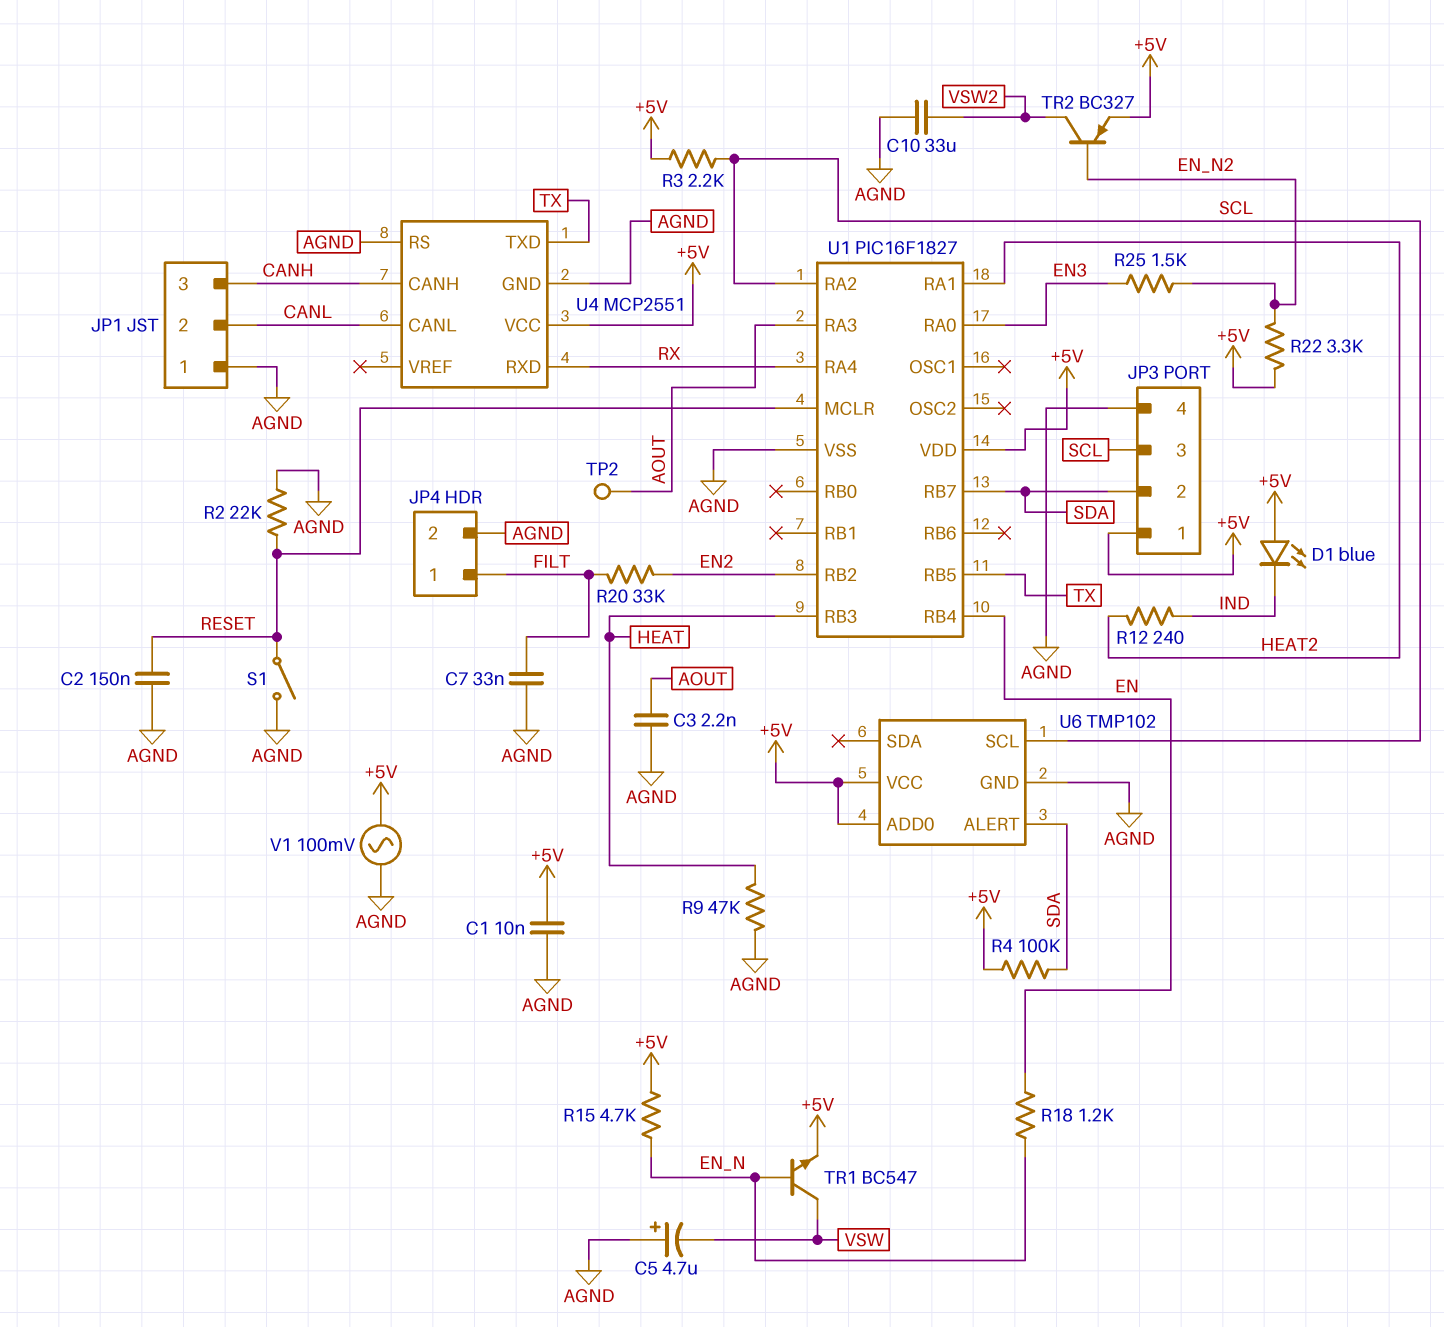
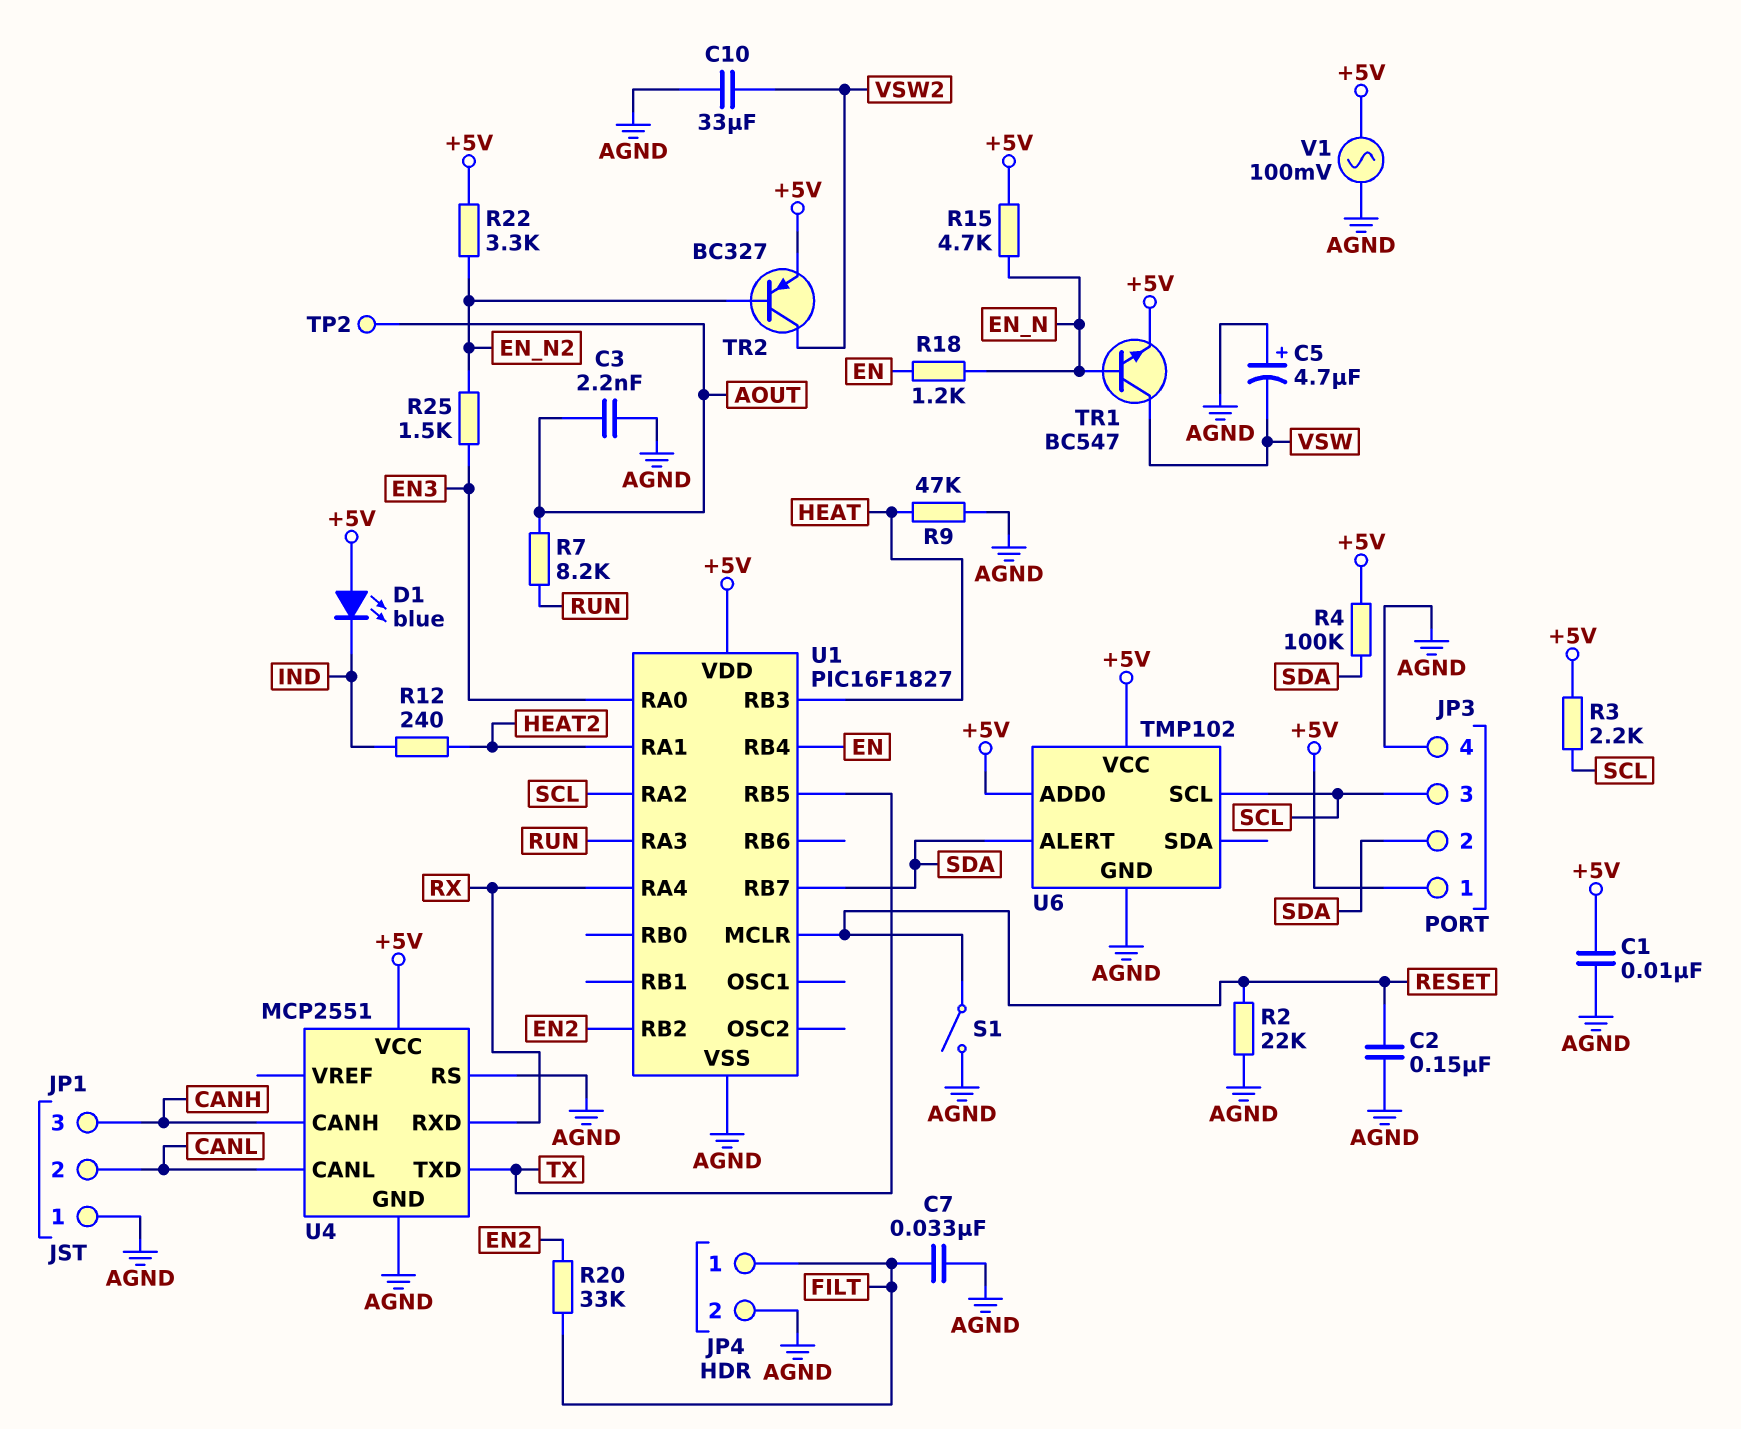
R7: none -> 8.2k (AOUT, RUN)
U1 pin RA3: AOUT -> RUN

